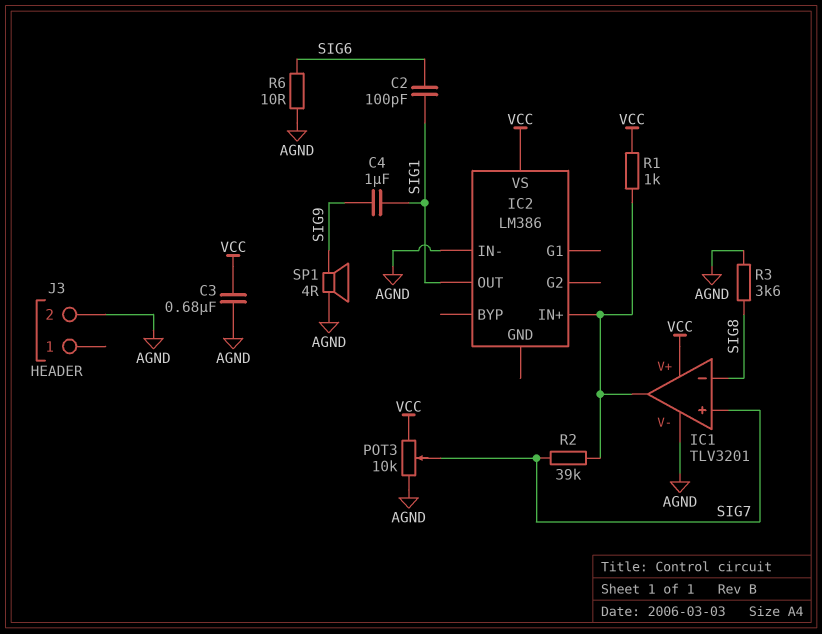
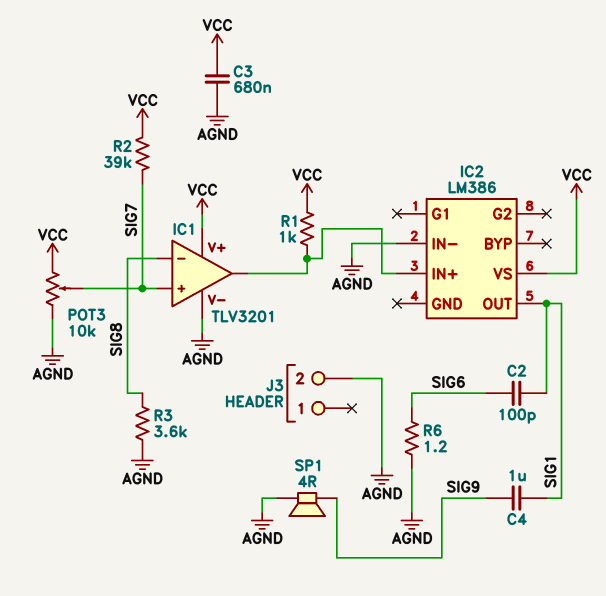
R2: 39k (IC1/out, SIG7) -> 39k (SIG7, VCC)
R6: 10 (AGND, SIG6) -> 1.2 (AGND, SIG6)

